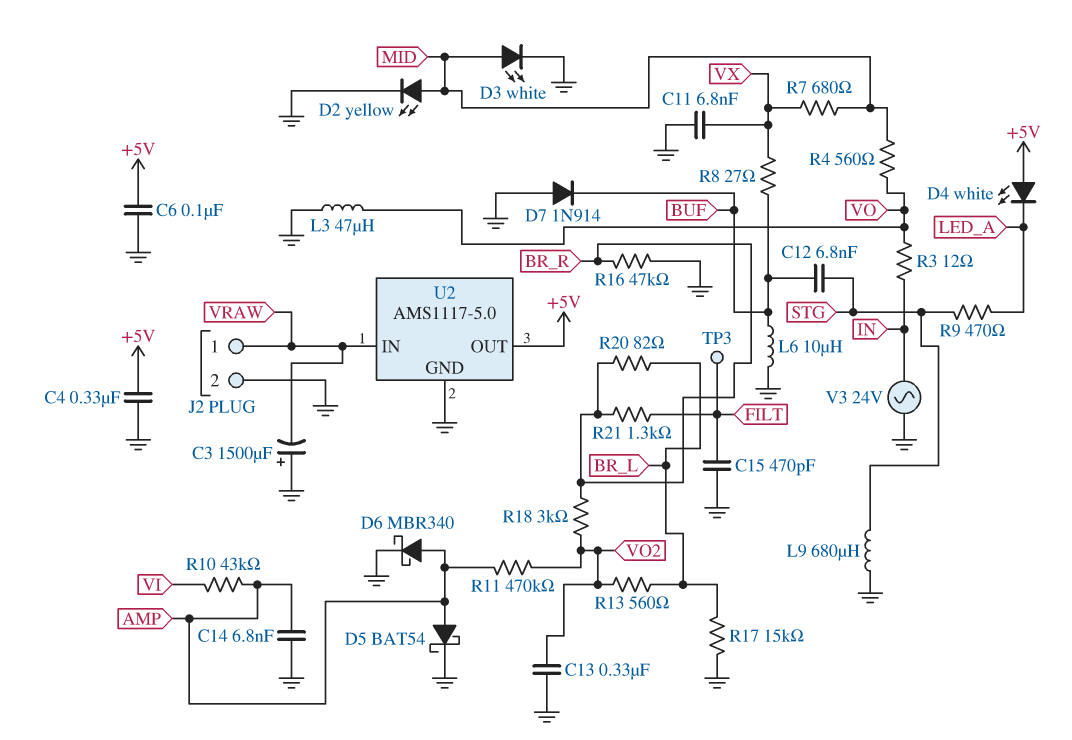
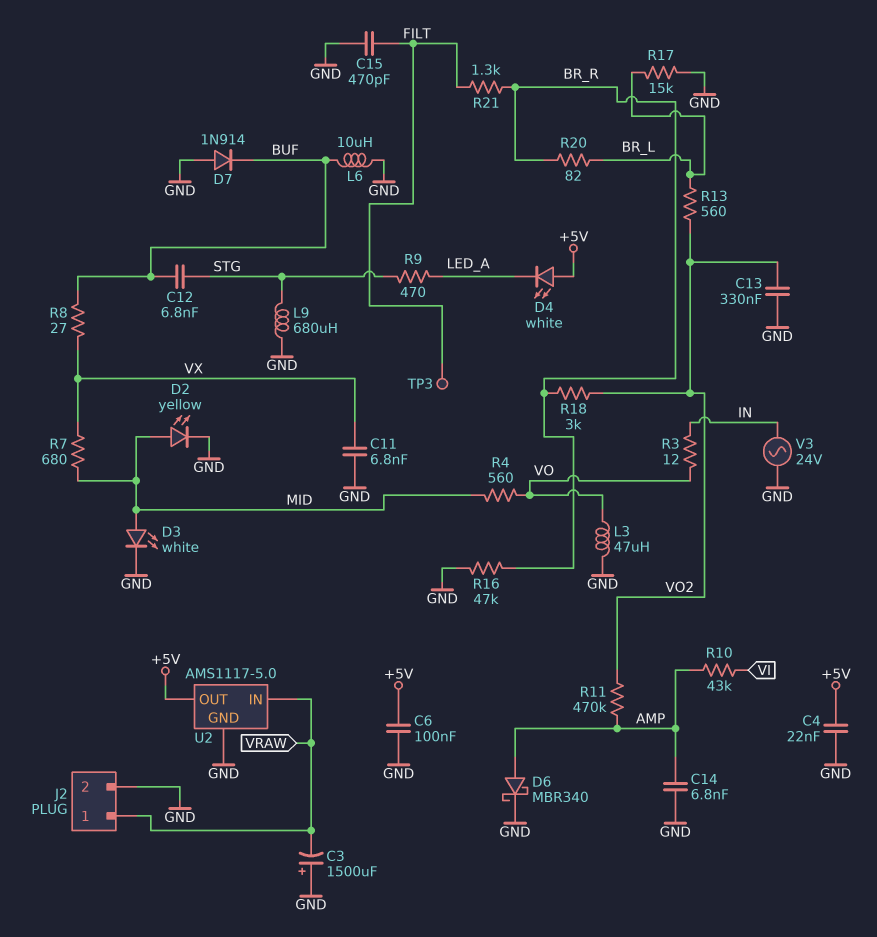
C4: 330nF (+5V, GND) -> 22nF (+5V, GND)
D5: schottky BAT54 (A AMP, K GND) -> none

